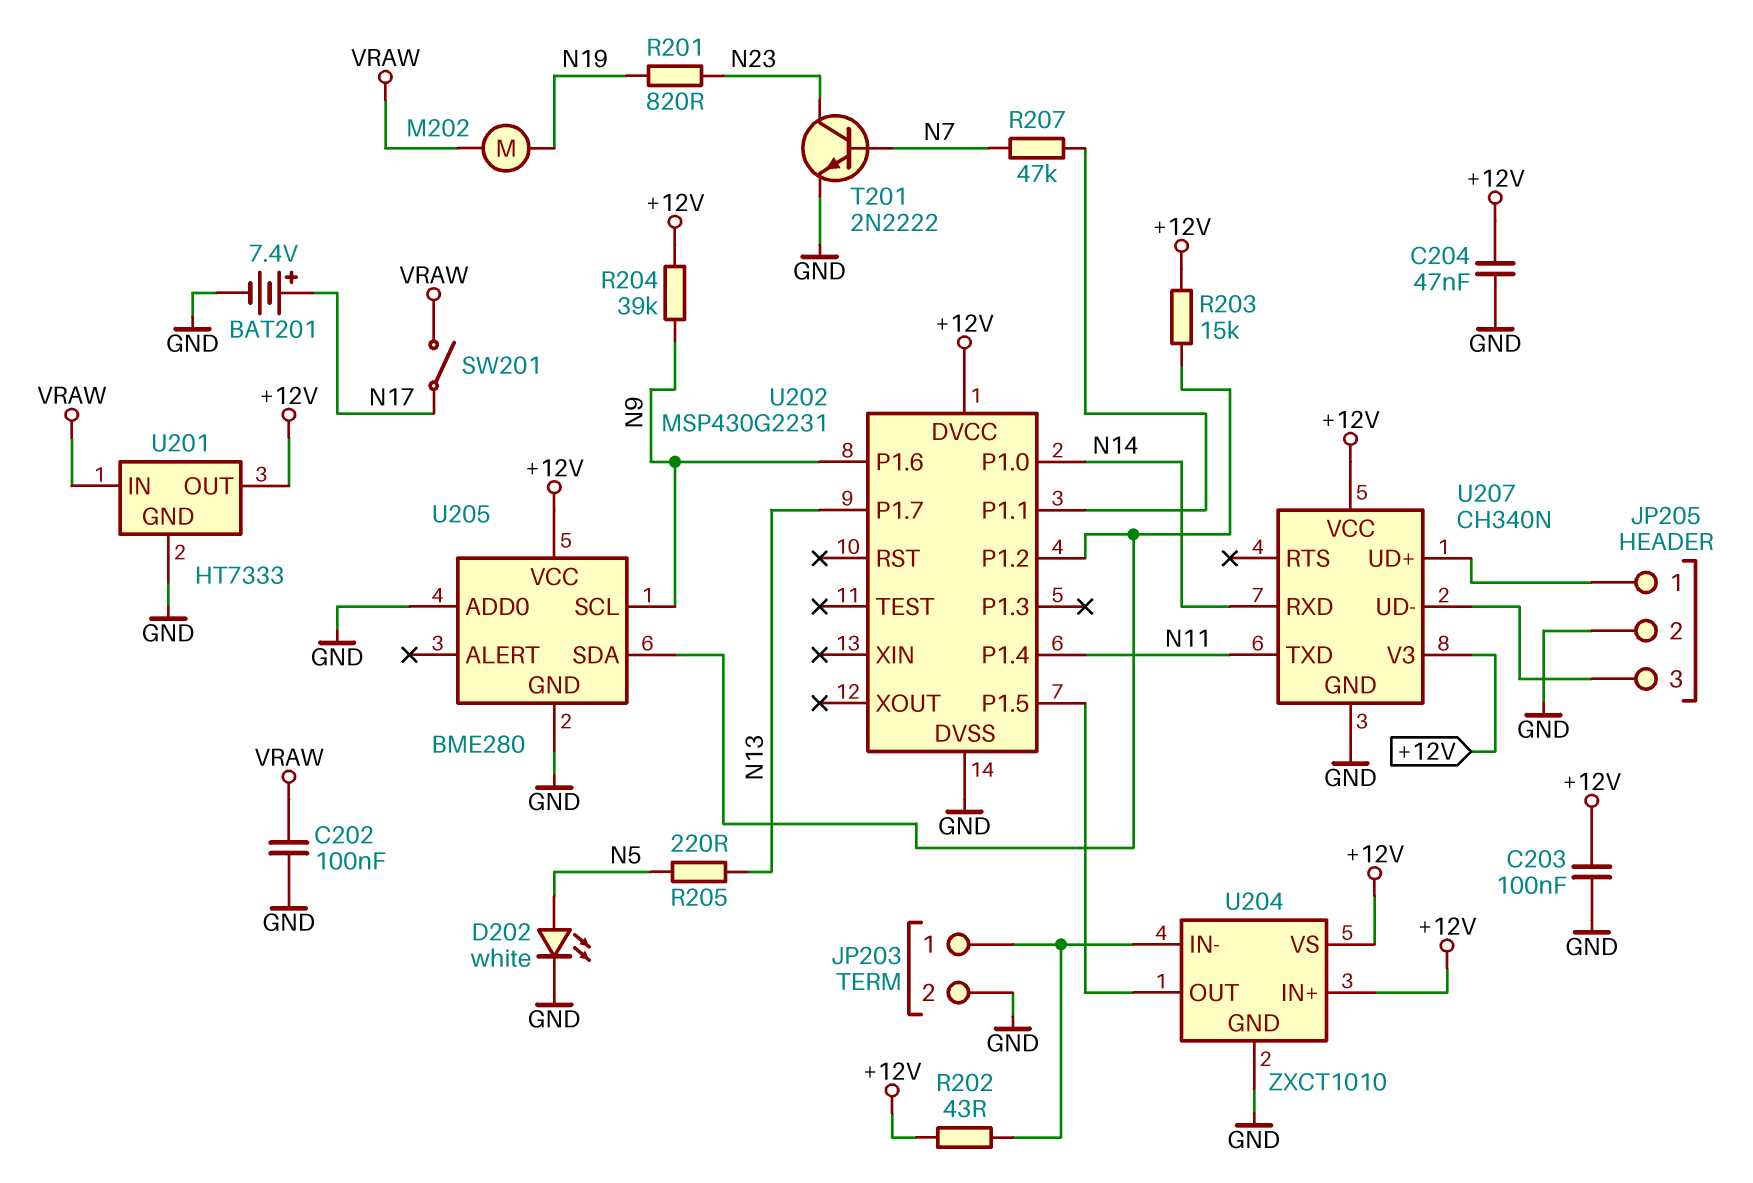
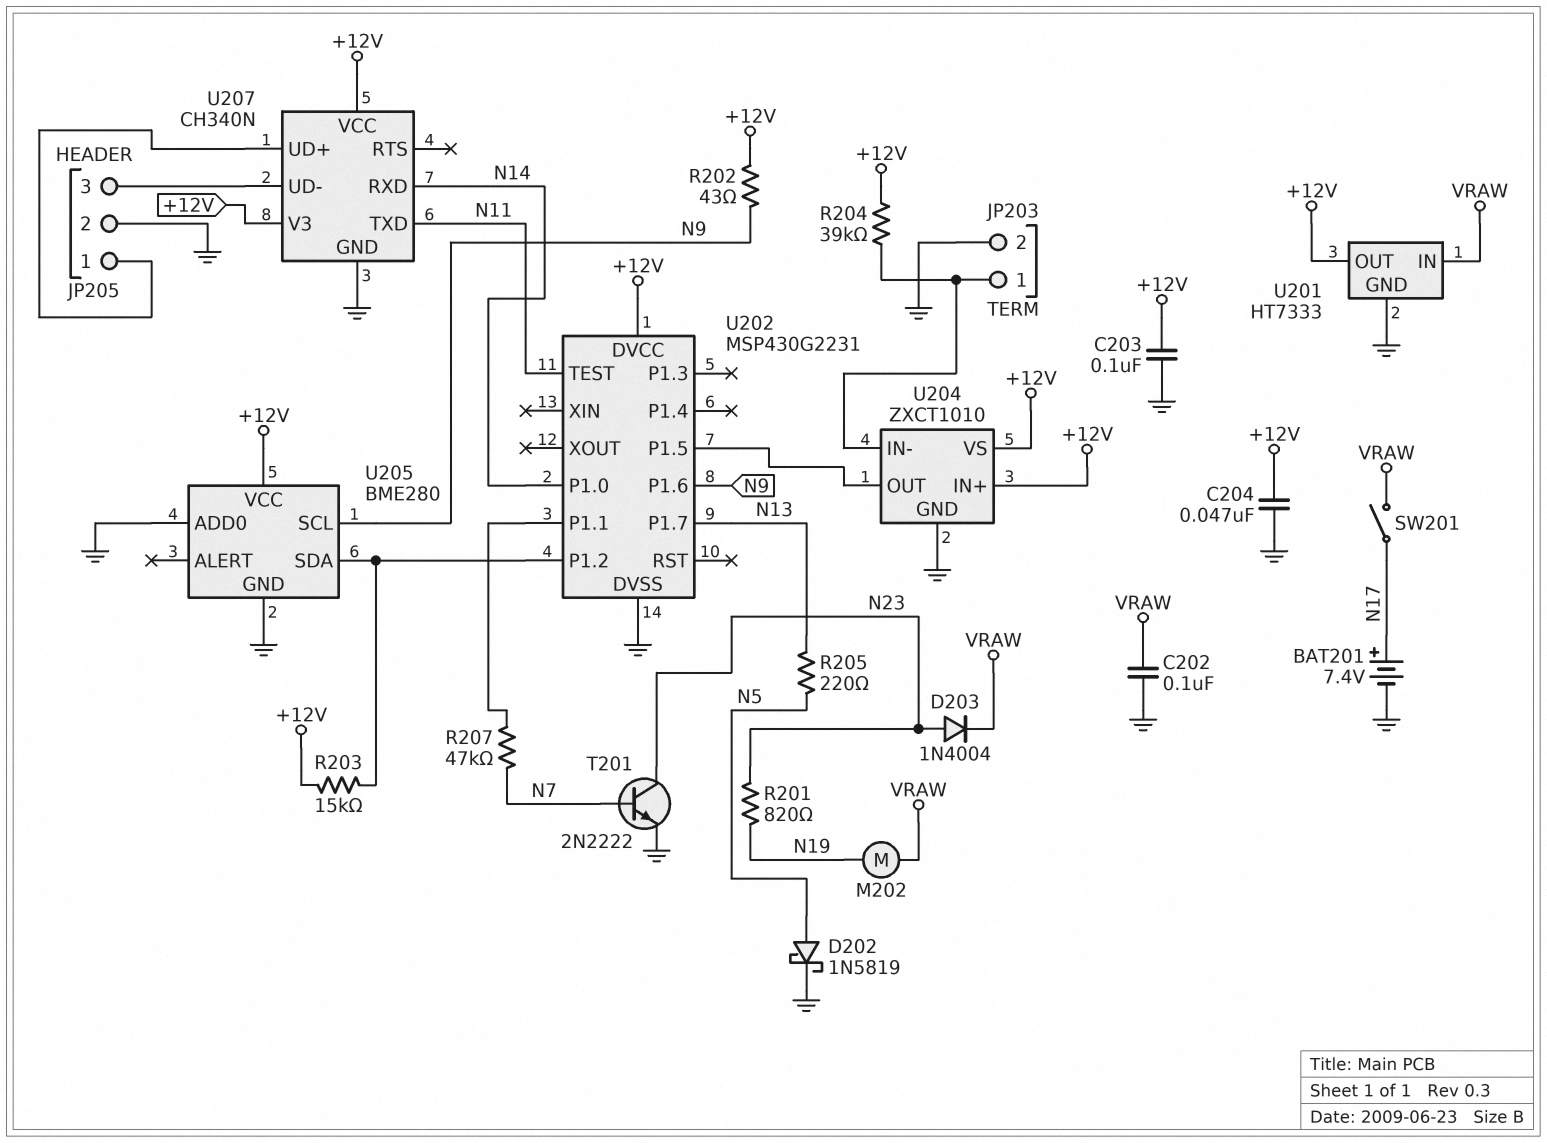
D202: LED white (A N5, K GND) -> schottky 1N5819 (A N5, K GND)
D203: none -> diode 1N4004 (A N23, K VRAW)
R202: 43 (+12V, JP203/1) -> 43 (+12V, N9)
R204: 39k (+12V, N9) -> 39k (+12V, JP203/1)
U202 pin P1.4: N11 -> none
U202 pin TEST: none -> N11

